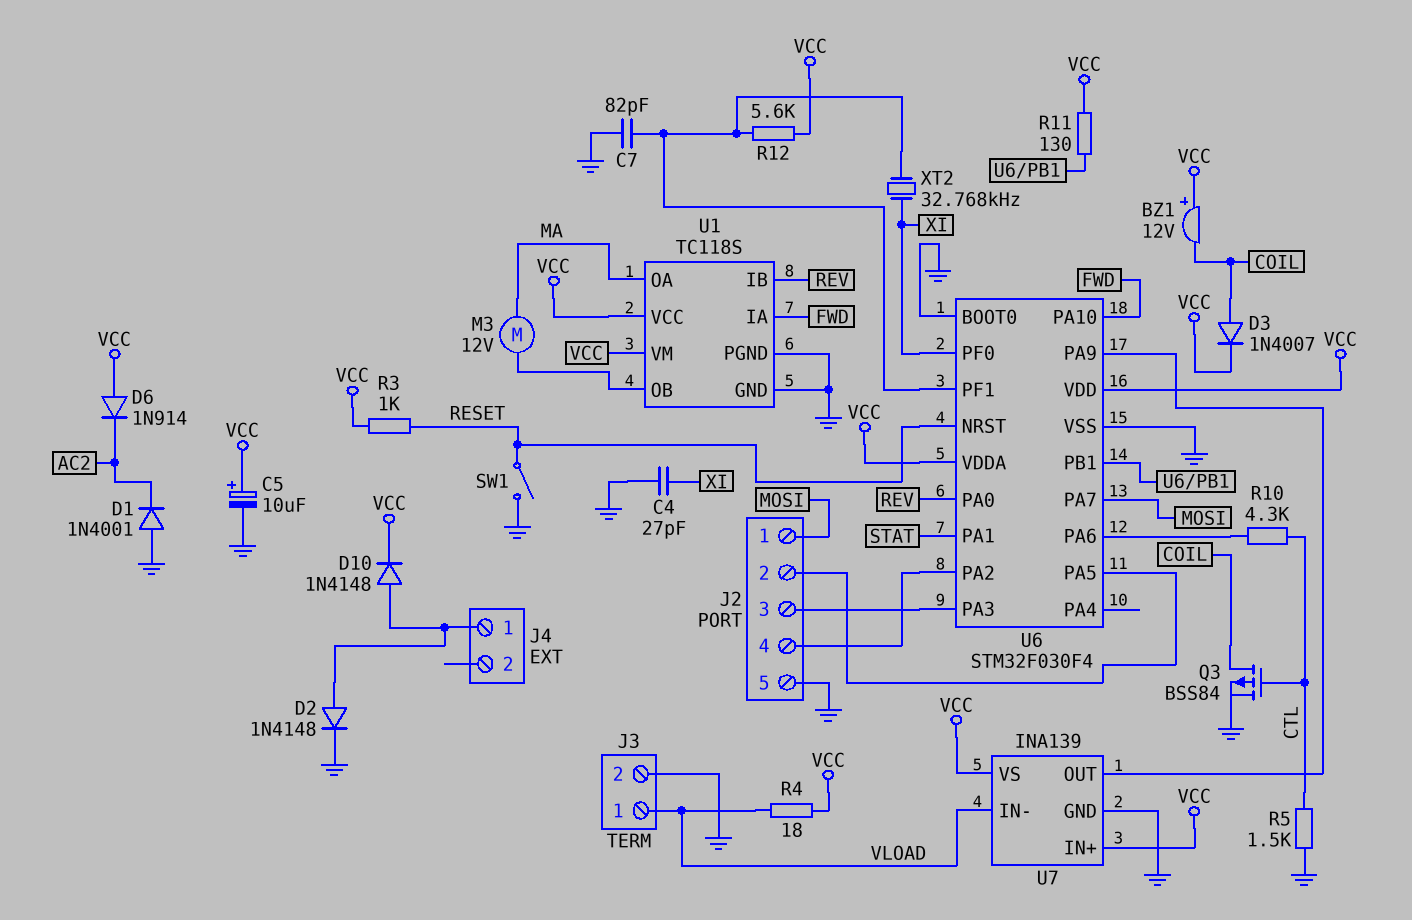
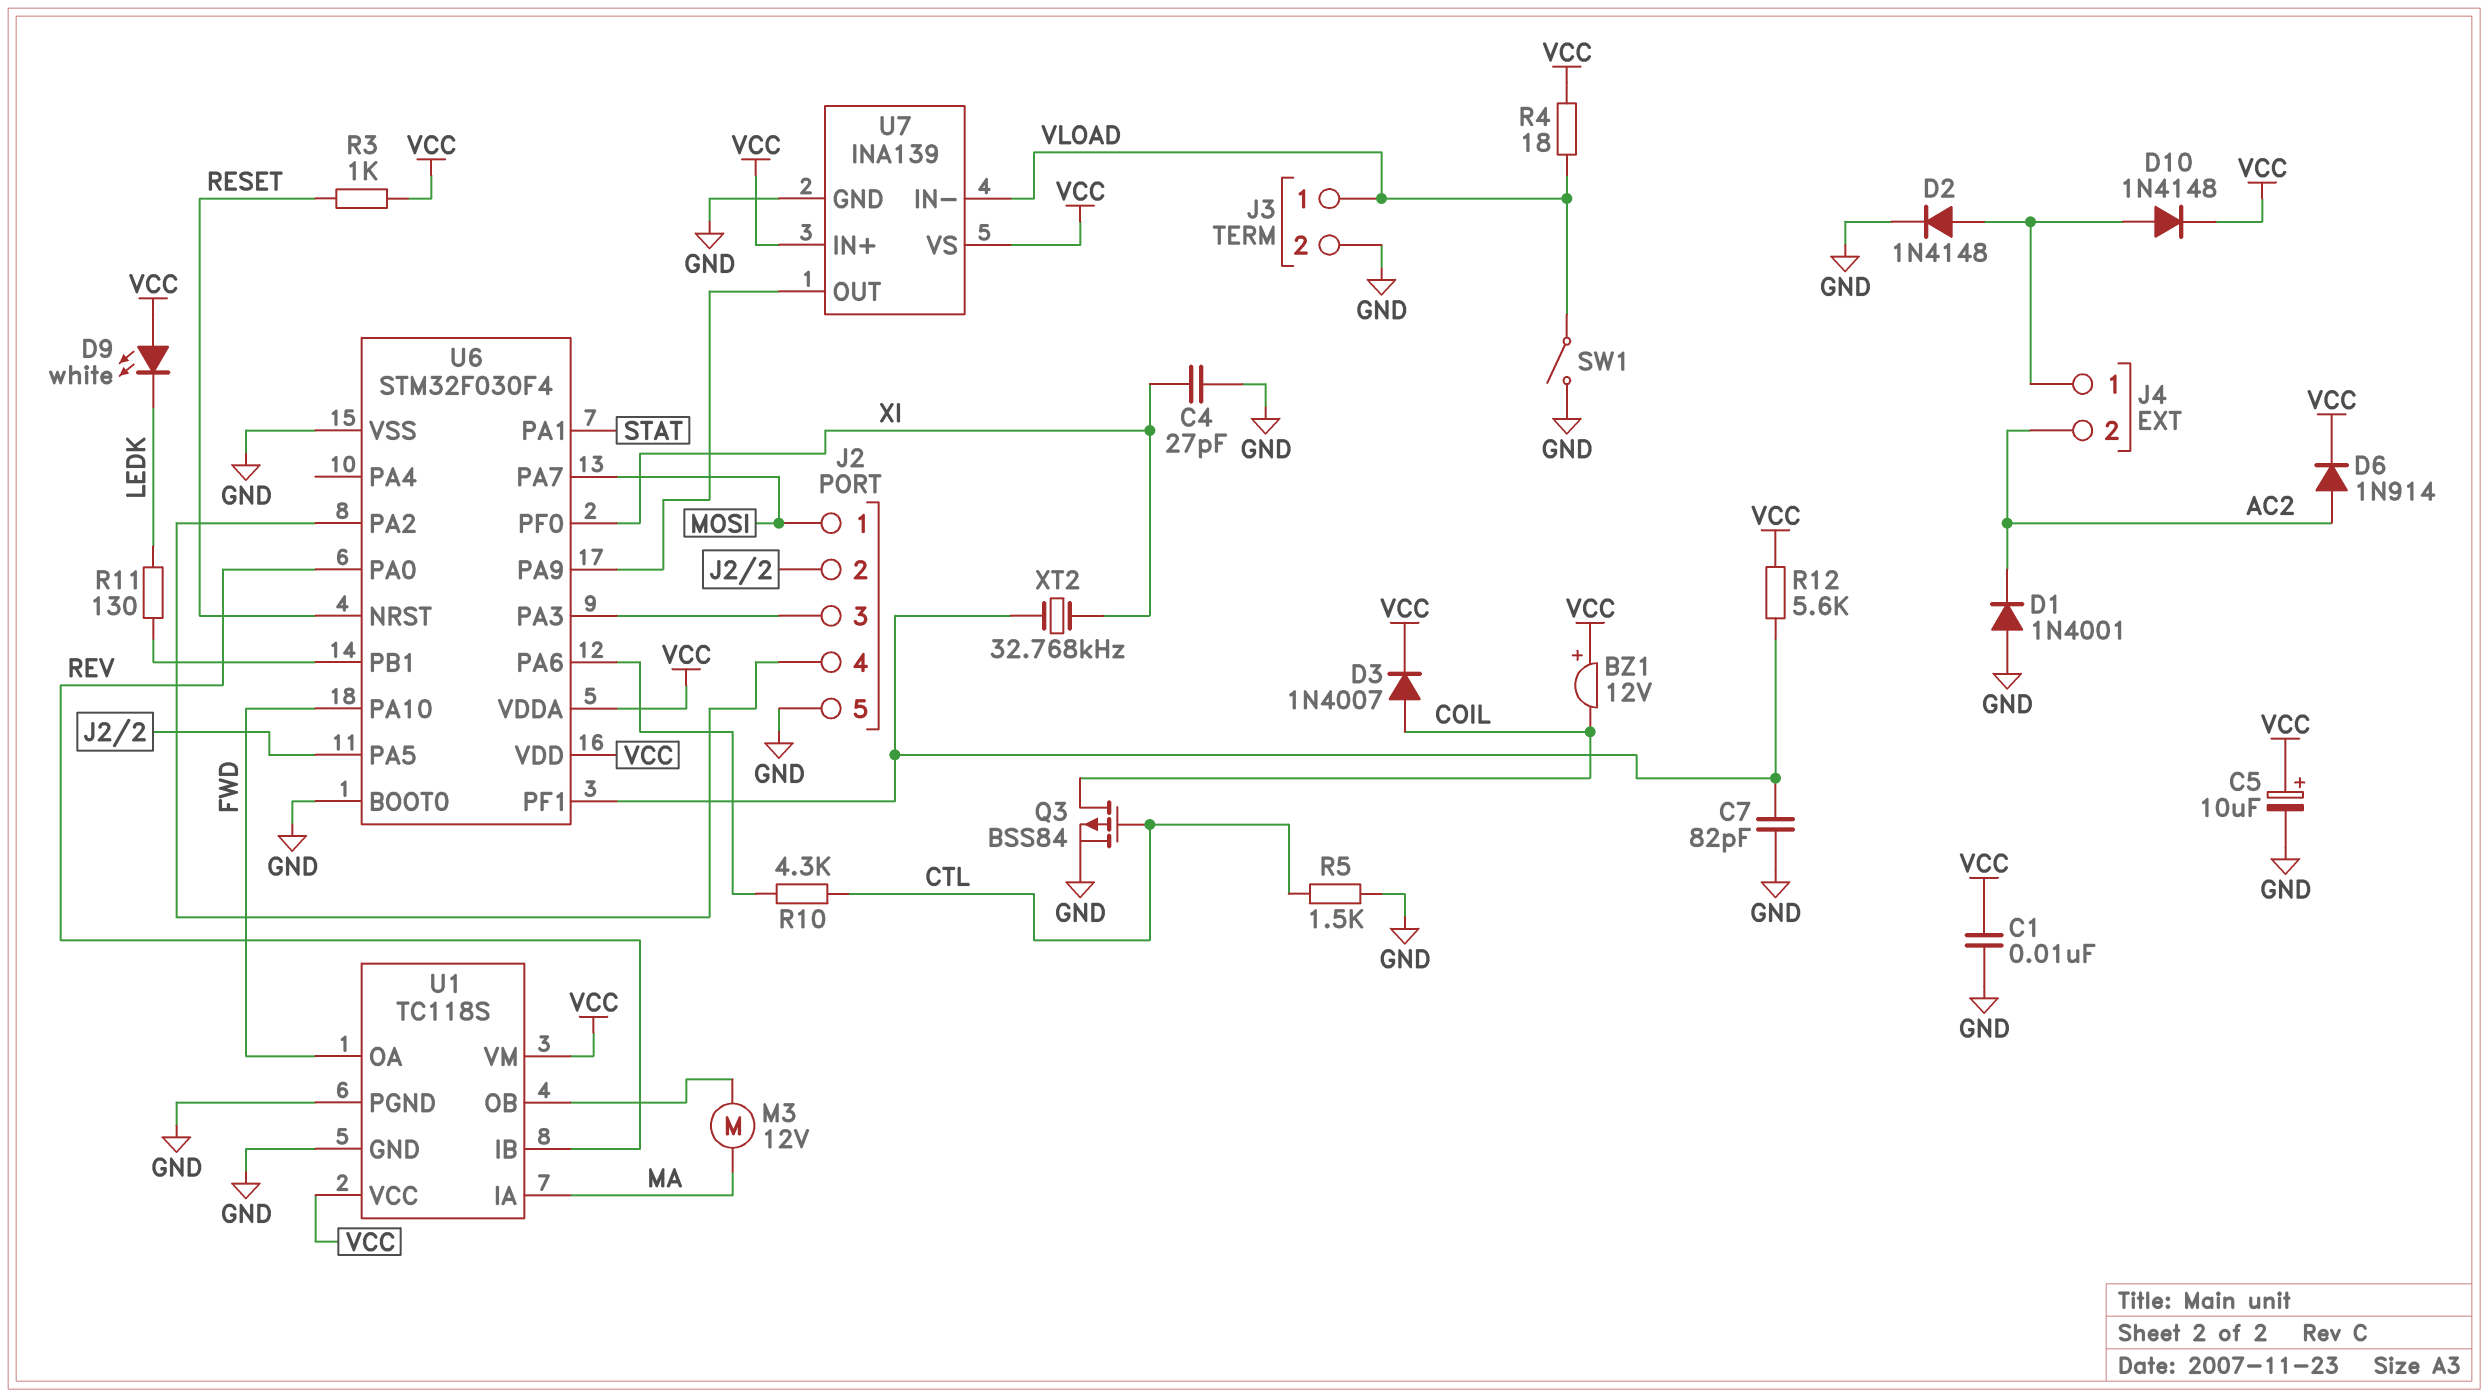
C1: none -> 10nF (GND, VCC)
D6: diode 1N914 (A VCC, K AC2) -> diode 1N914 (A AC2, K VCC)
D9: none -> LED white (A VCC, K LEDK)
J4 pin 2: none -> AC2
R11: 130 (U6/PB1, VCC) -> 130 (LEDK, U6/PB1)
SW1: switch (GND, RESET) -> switch (GND, VLOAD)
U1 pin IA: FWD -> MA
U1 pin OA: MA -> FWD

